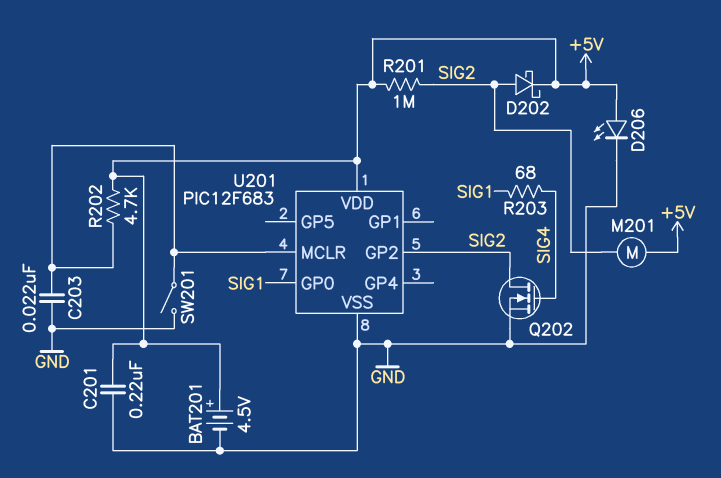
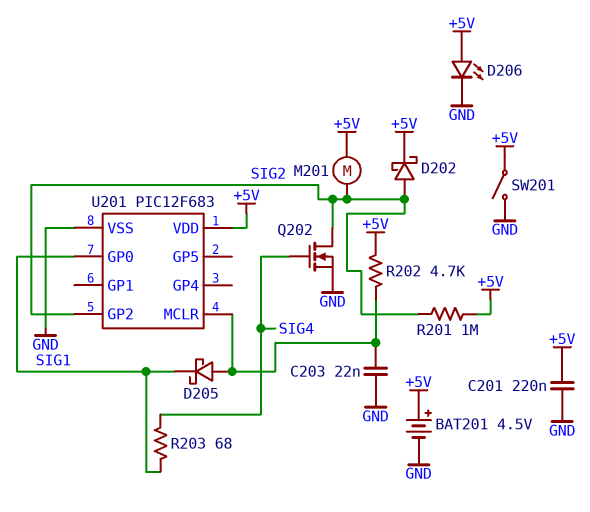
D205: none -> schottky (A U201/MCLR, K SIG1)
SW201: switch (GND, U201/MCLR) -> switch (+5V, GND)

